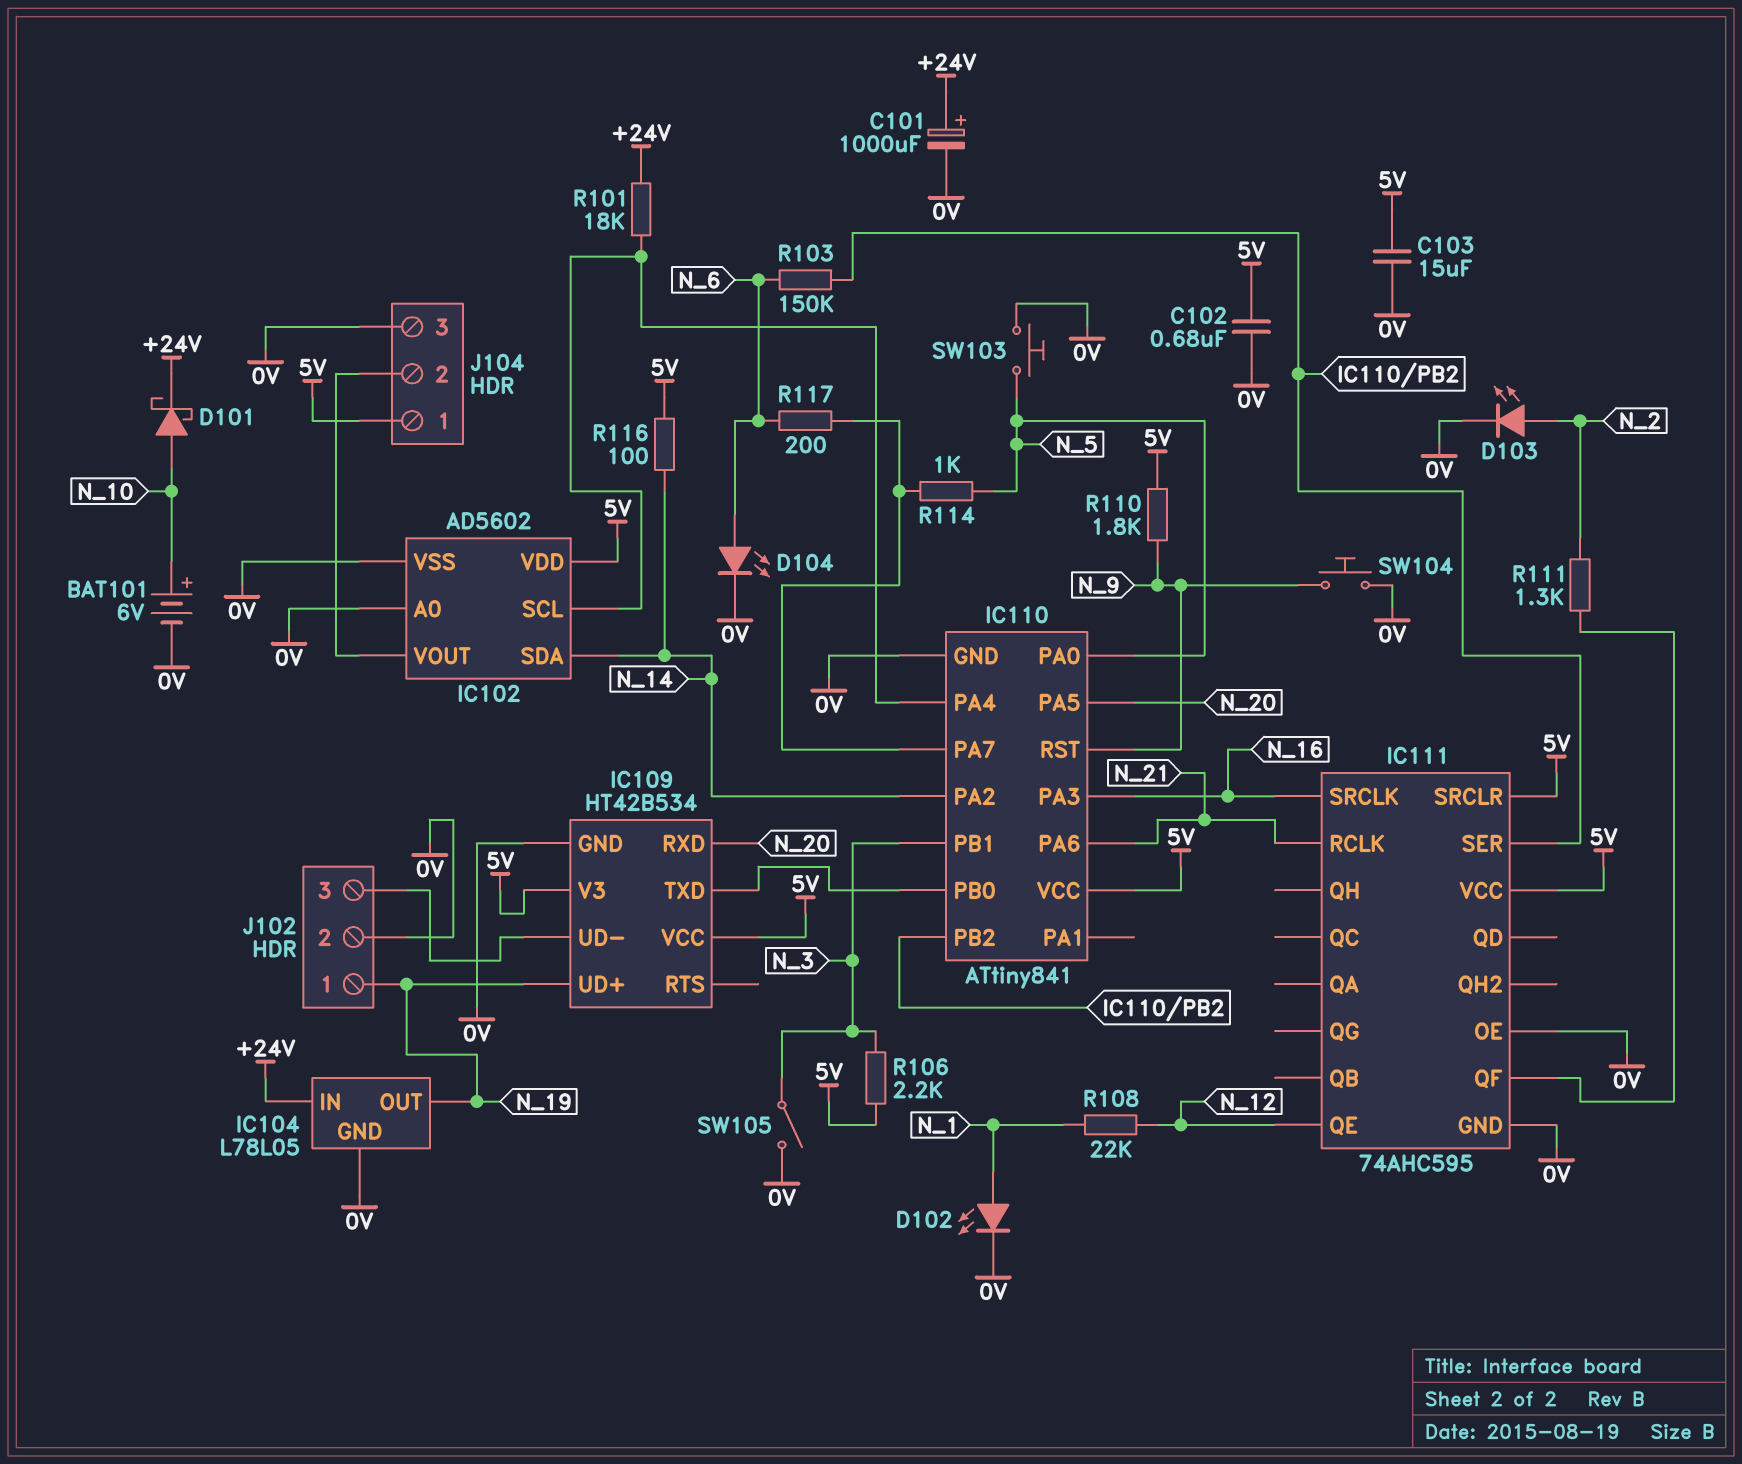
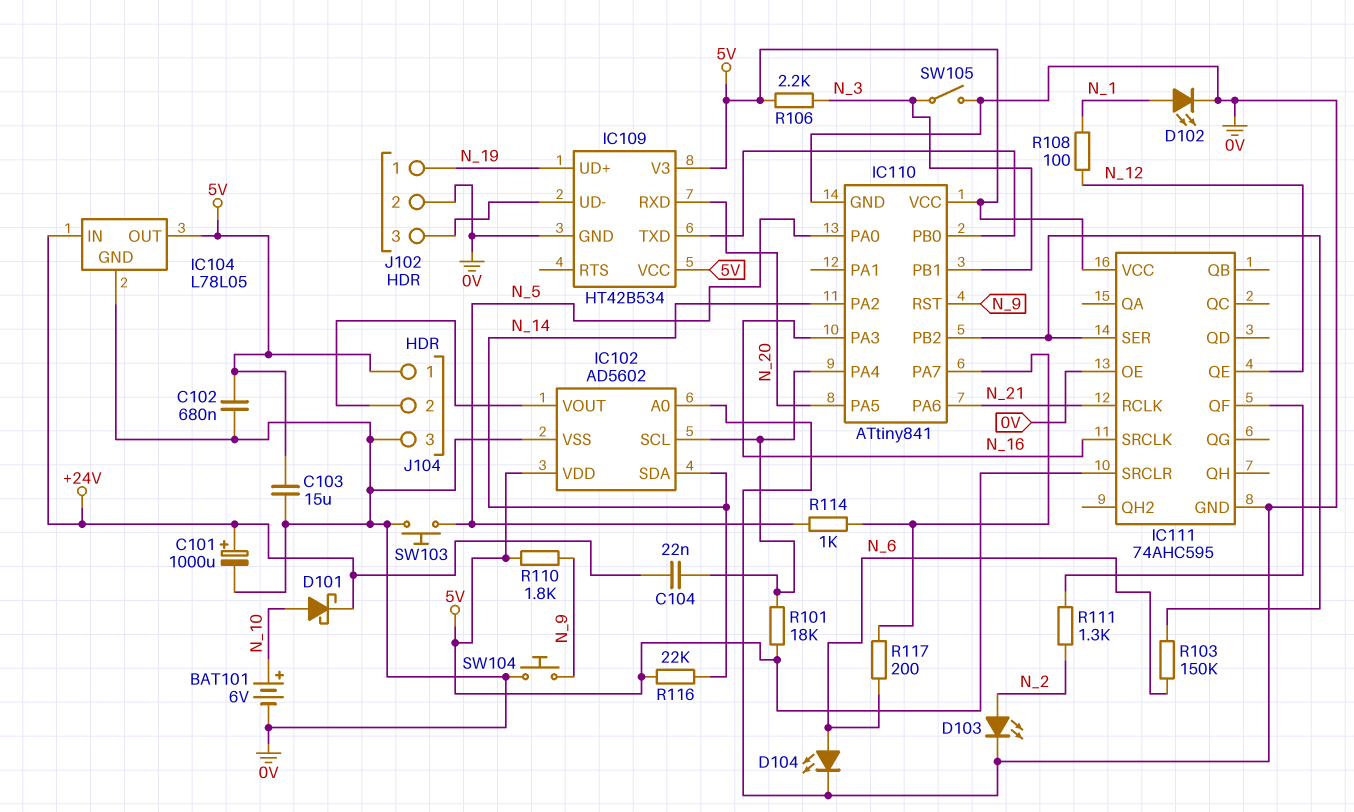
C104: none -> 22nF (+24V, IC102/SCL)
IC104 pin OUT: N_19 -> 5V
R101: 18k (+24V, IC102/SCL) -> 18k (5V, IC102/SCL)
R108: 22k (N_1, N_12) -> 100 (N_1, N_12)
R116: 100 (5V, N_14) -> 22k (5V, N_14)

